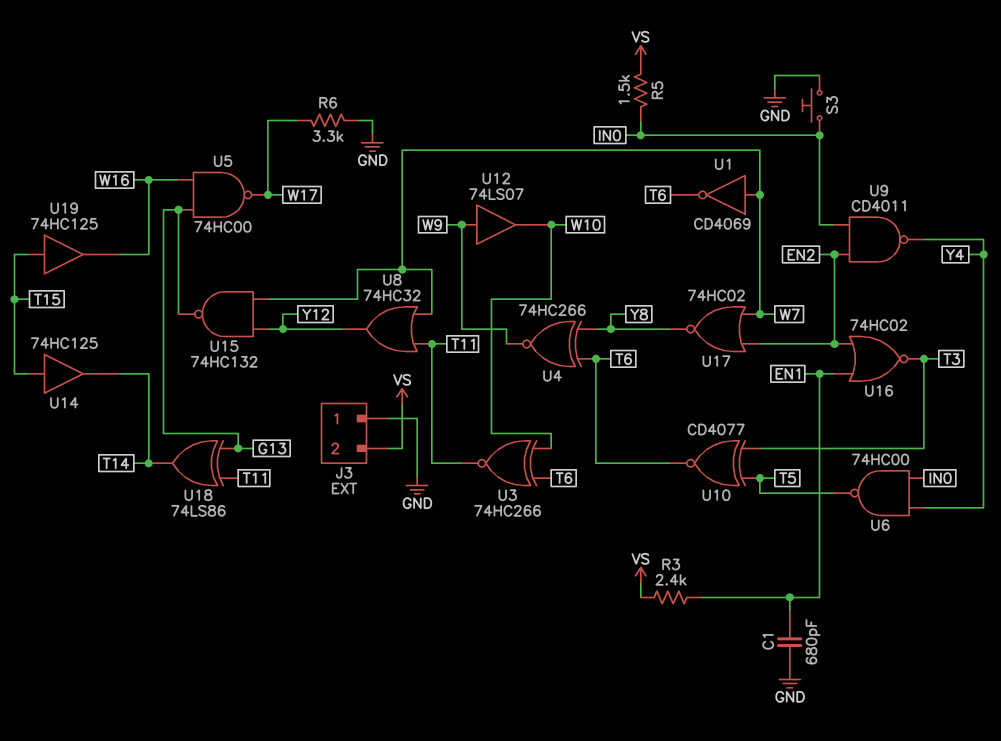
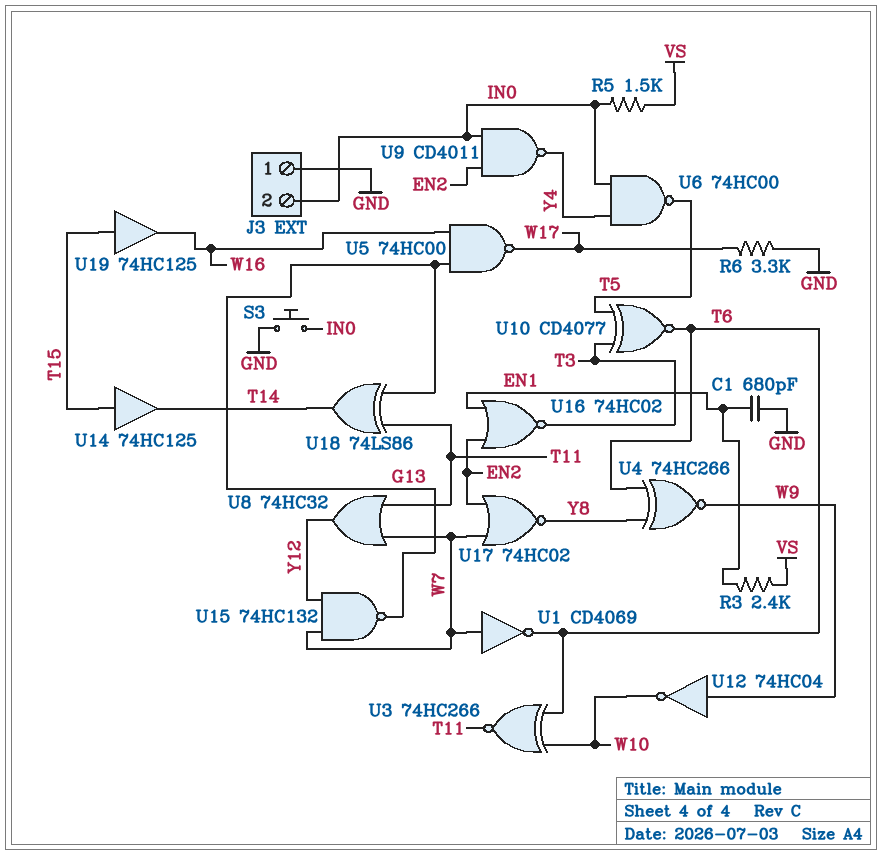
J3 pin 2: VS -> IN0
U12: buffer 74LS07 (in W9, out W10) -> NOT 74HC04 (in W9, out W10)

